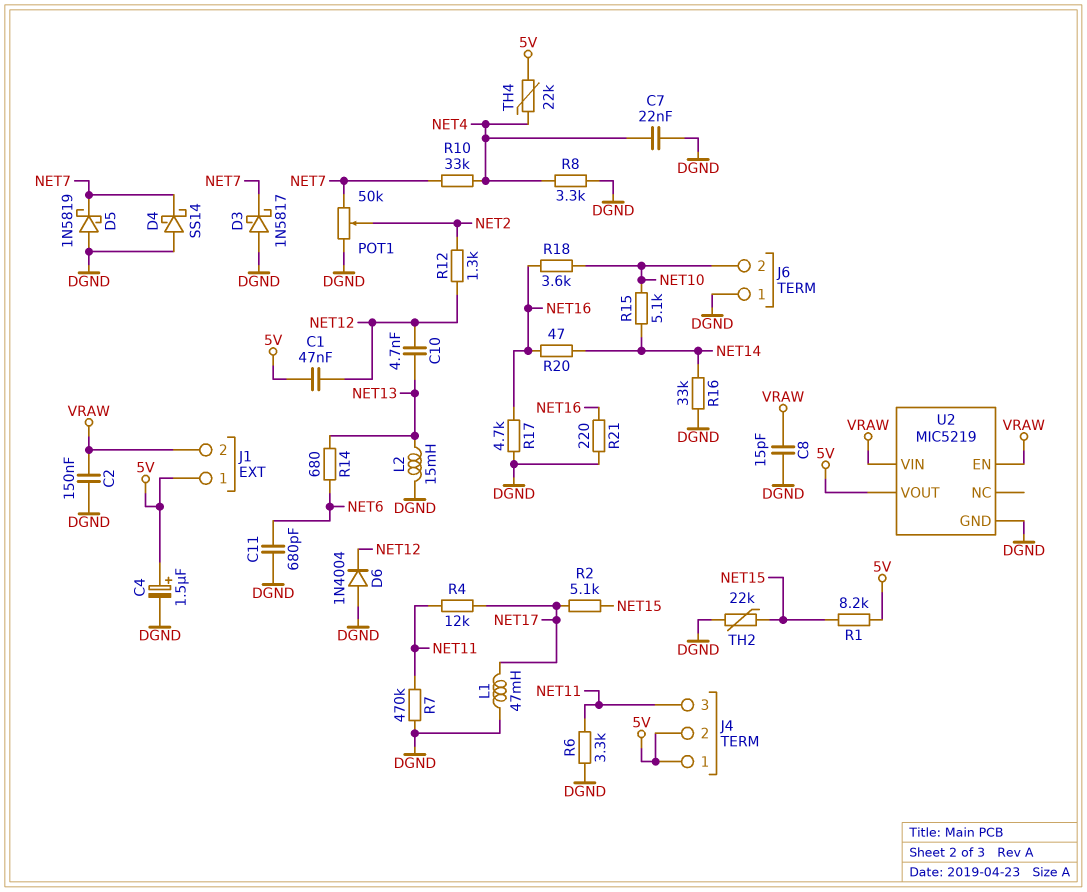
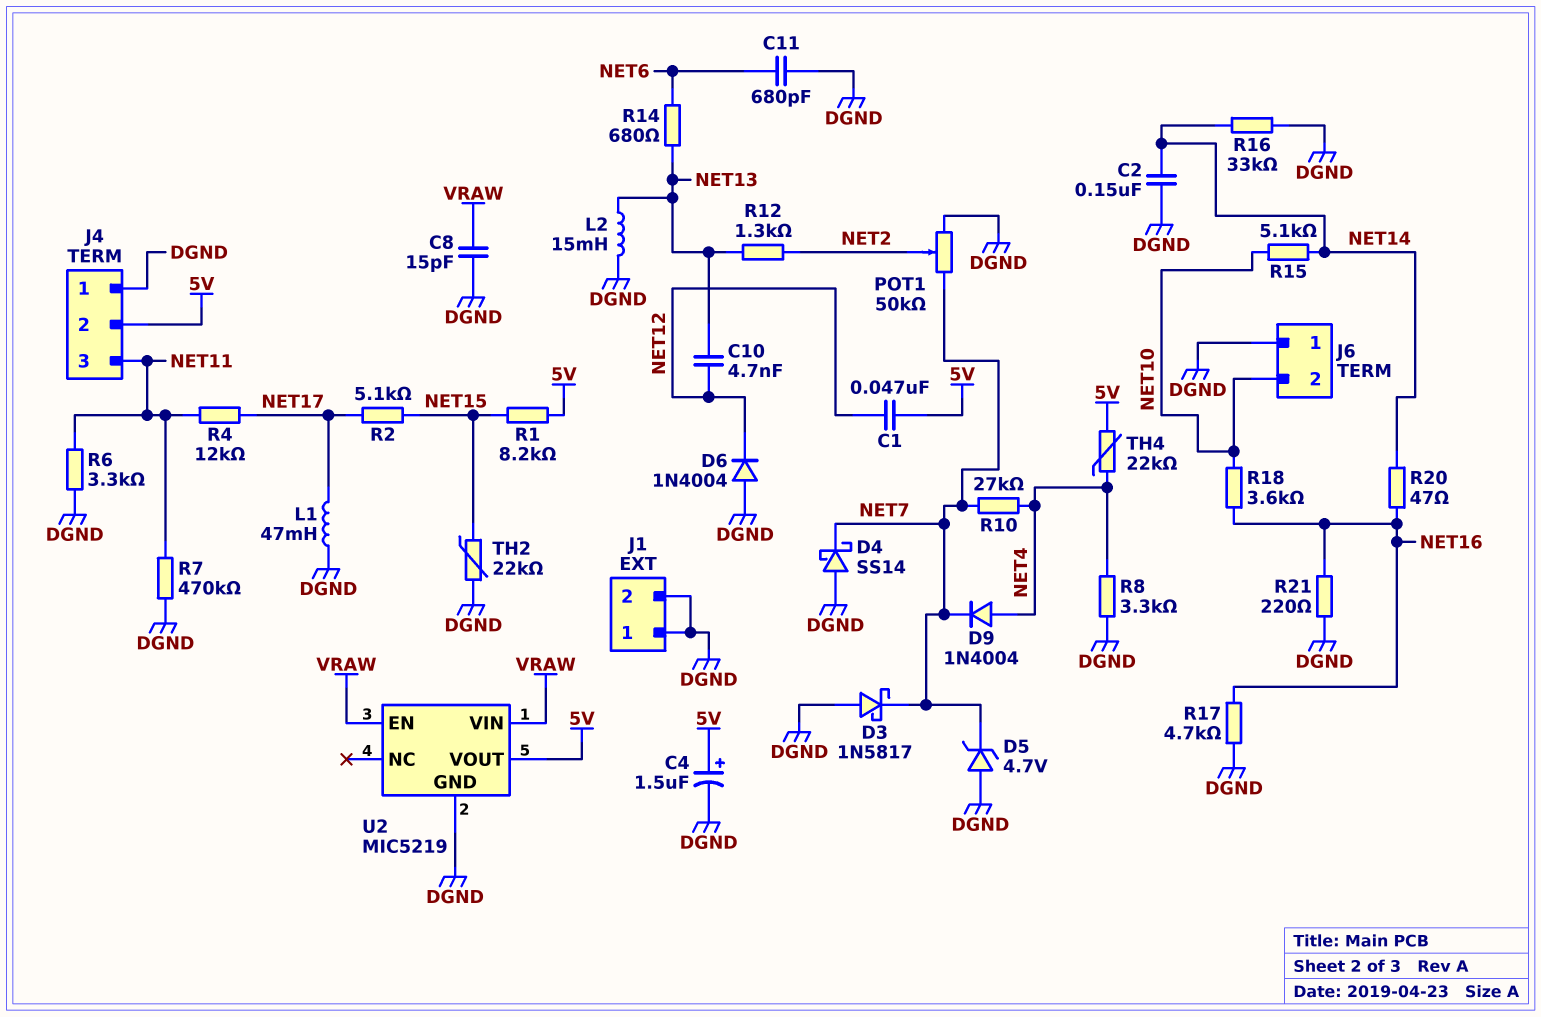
C2: 150nF (DGND, VRAW) -> 150nF (DGND, NET14)
C7: 22nF (DGND, NET4) -> none
D5: schottky 1N5819 (A DGND, K NET7) -> zener 4.7V (A DGND, K NET7)
D9: none -> diode 1N4004 (A NET4, K NET7)
J1 pin 1: 5V -> DGND
J1 pin 2: VRAW -> DGND
J4 pin 1: 5V -> DGND
R10: 33k (NET4, NET7) -> 27k (NET4, NET7)
R12: 1.3k (NET2, NET12) -> 1.3k (NET2, NET13)

